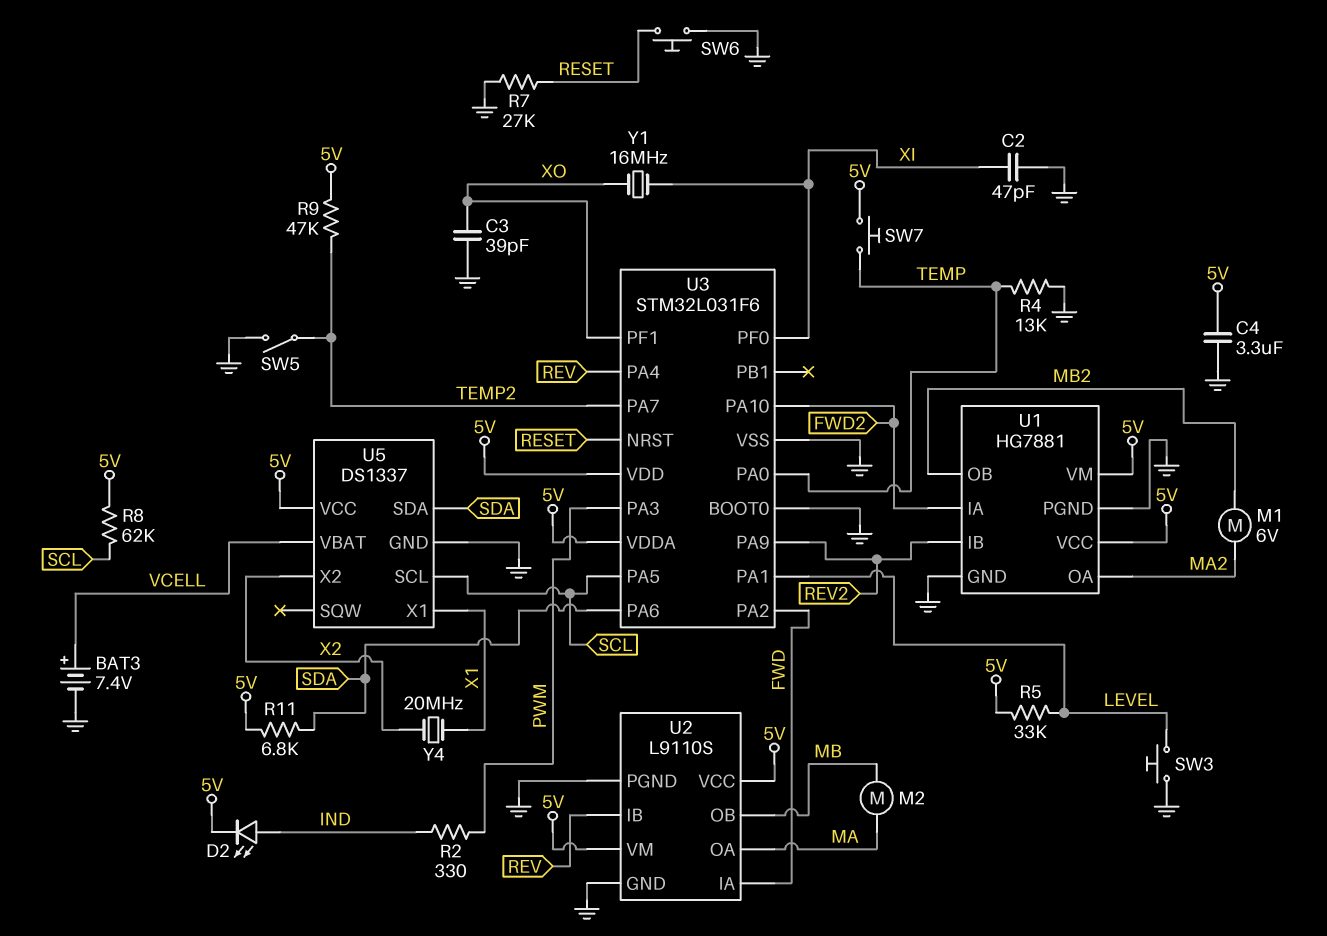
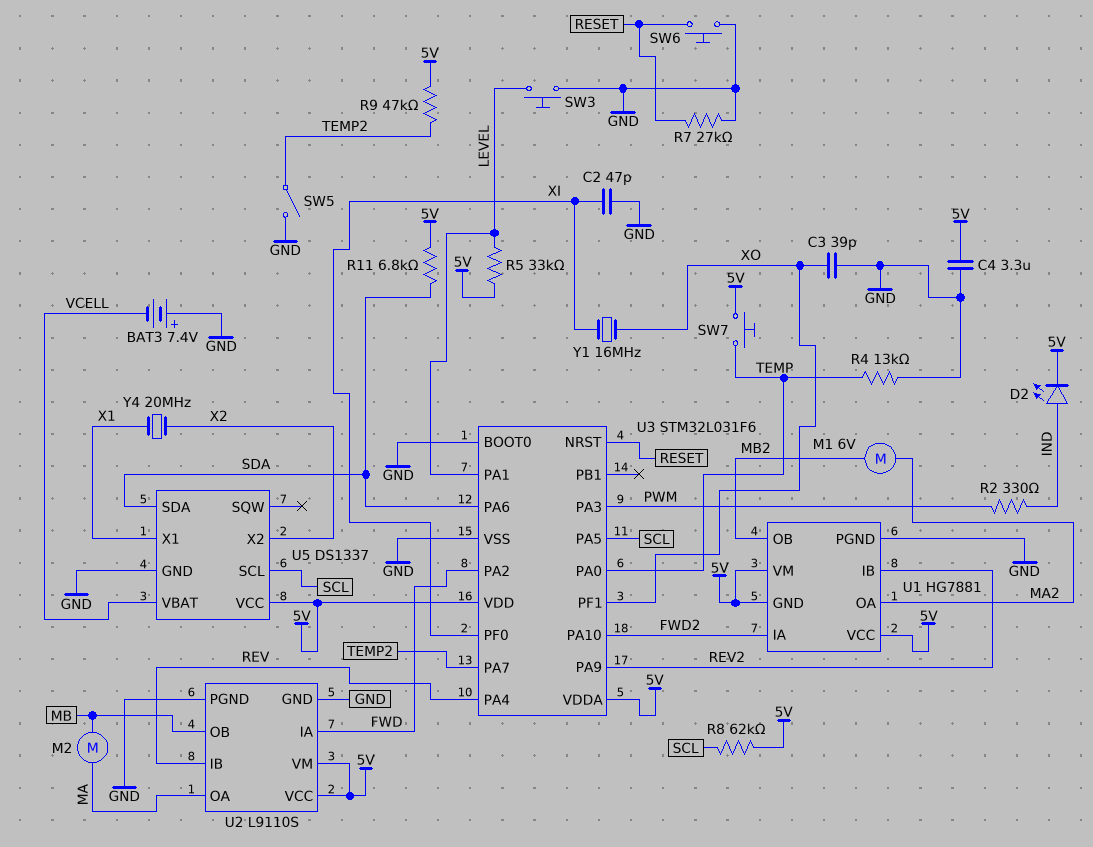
BAT3: 7.4V (plus VCELL, minus GND) -> 7.4V (plus GND, minus VCELL)
U1 pin GND: GND -> 5V

